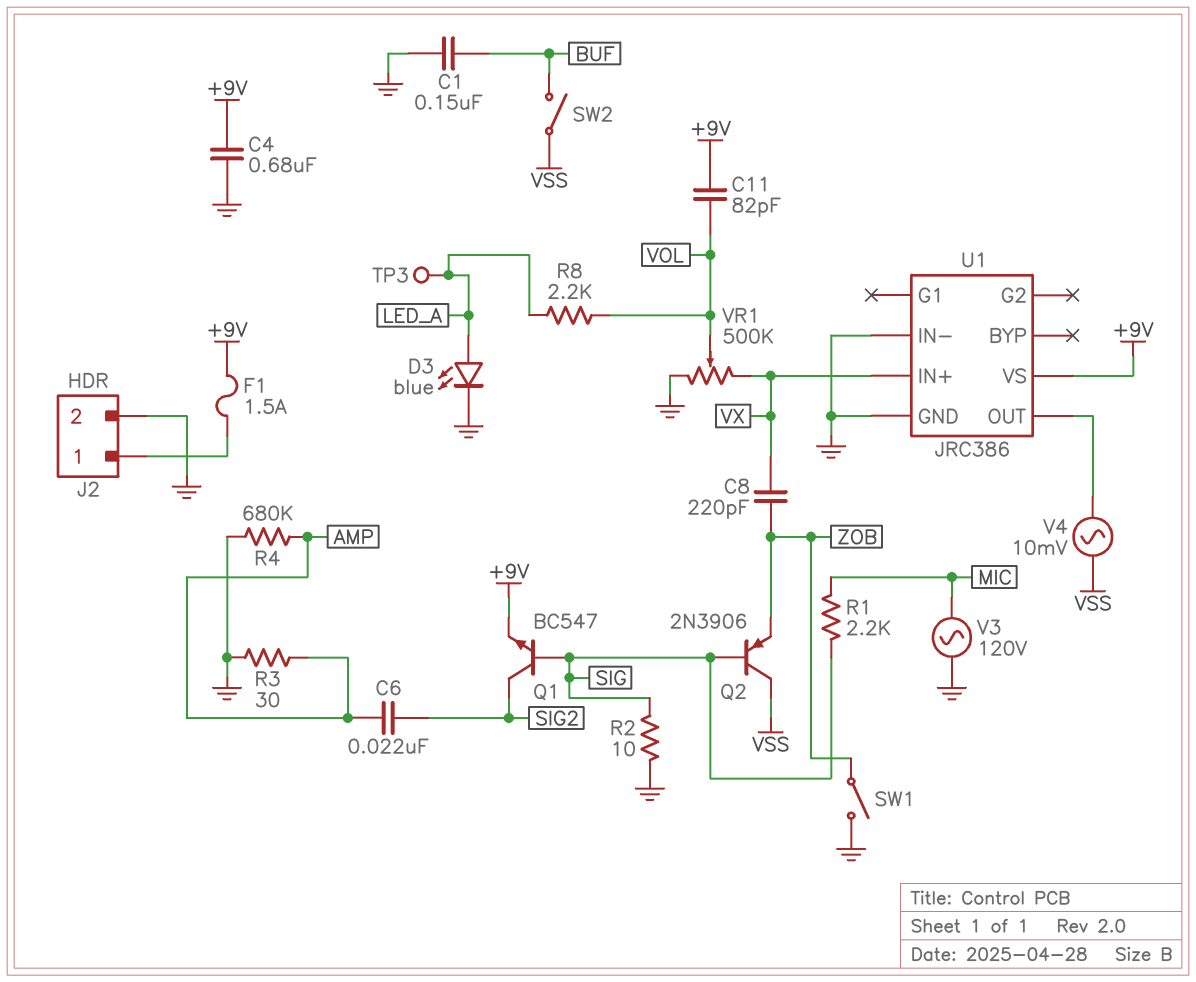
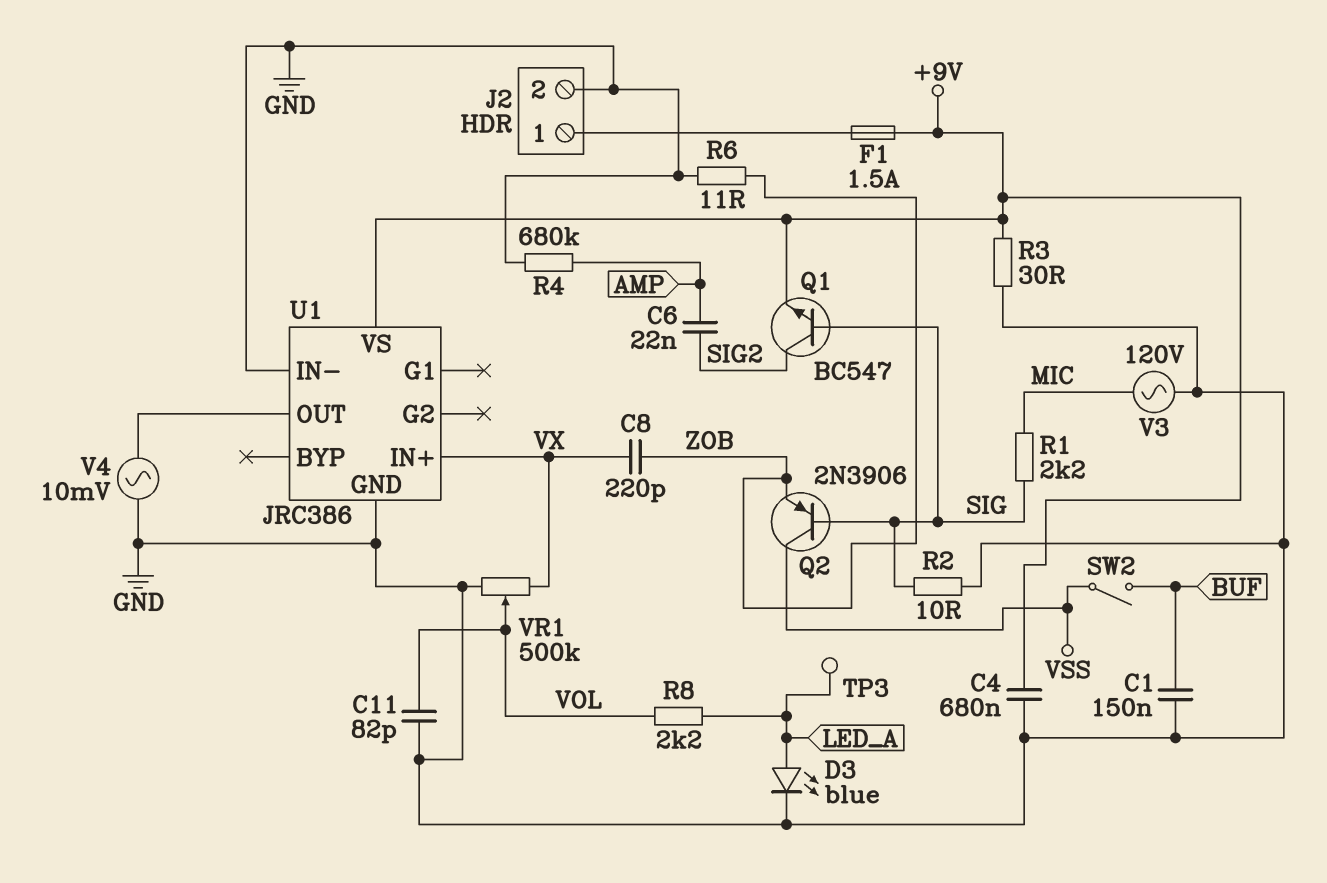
C11: 82pF (+9V, VOL) -> 82pF (GND, VOL)
R3: 30 (AMP, GND) -> 30 (+9V, GND)
R6: none -> 11 (GND, ZOB)
SW1: switch (GND, ZOB) -> none
V4: AC 10mV (U1/OUT, VSS) -> AC 10mV (GND, U1/OUT)

